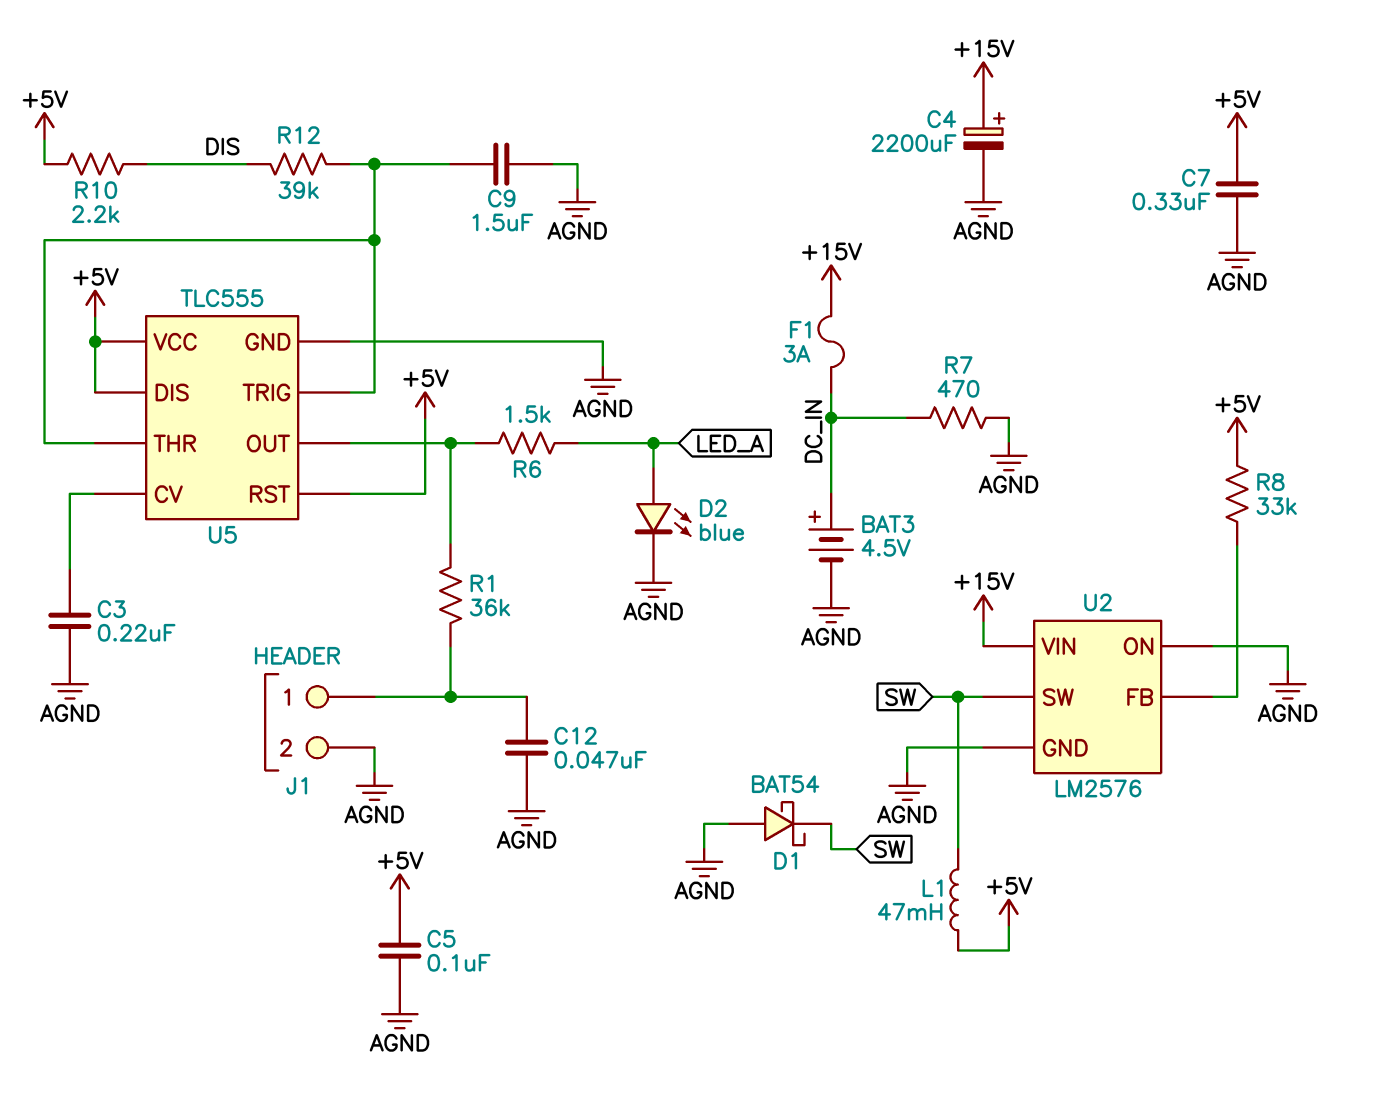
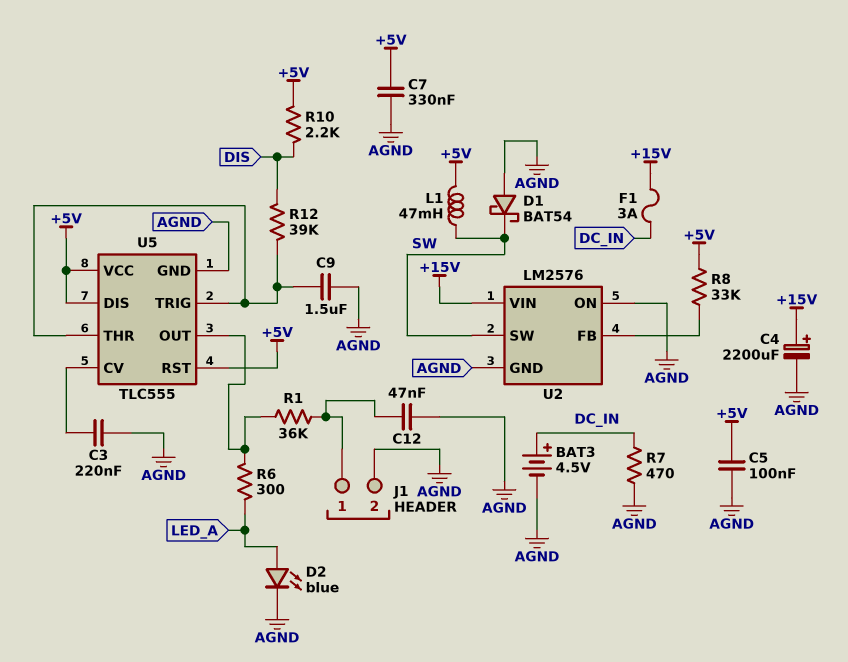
R6: 1.5k (LED_A, U5/OUT) -> 300 (LED_A, U5/OUT)

